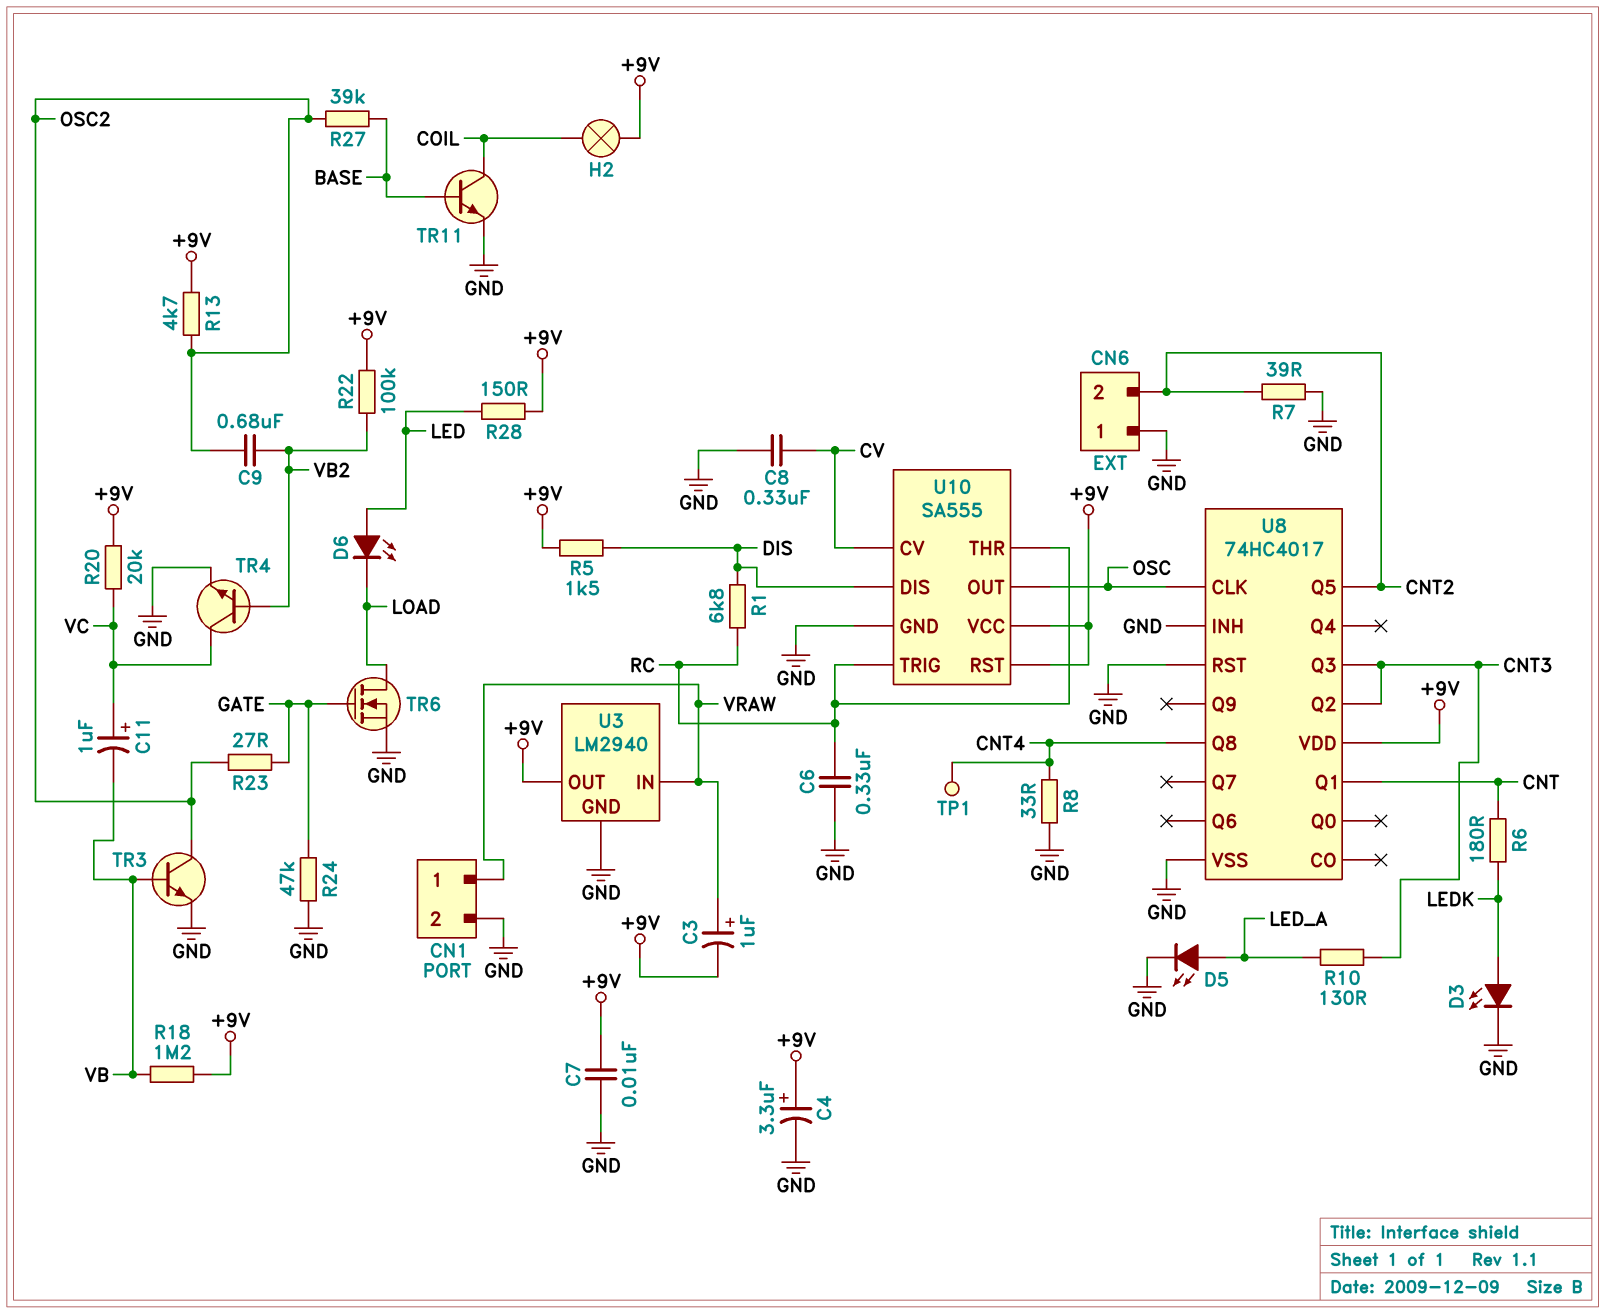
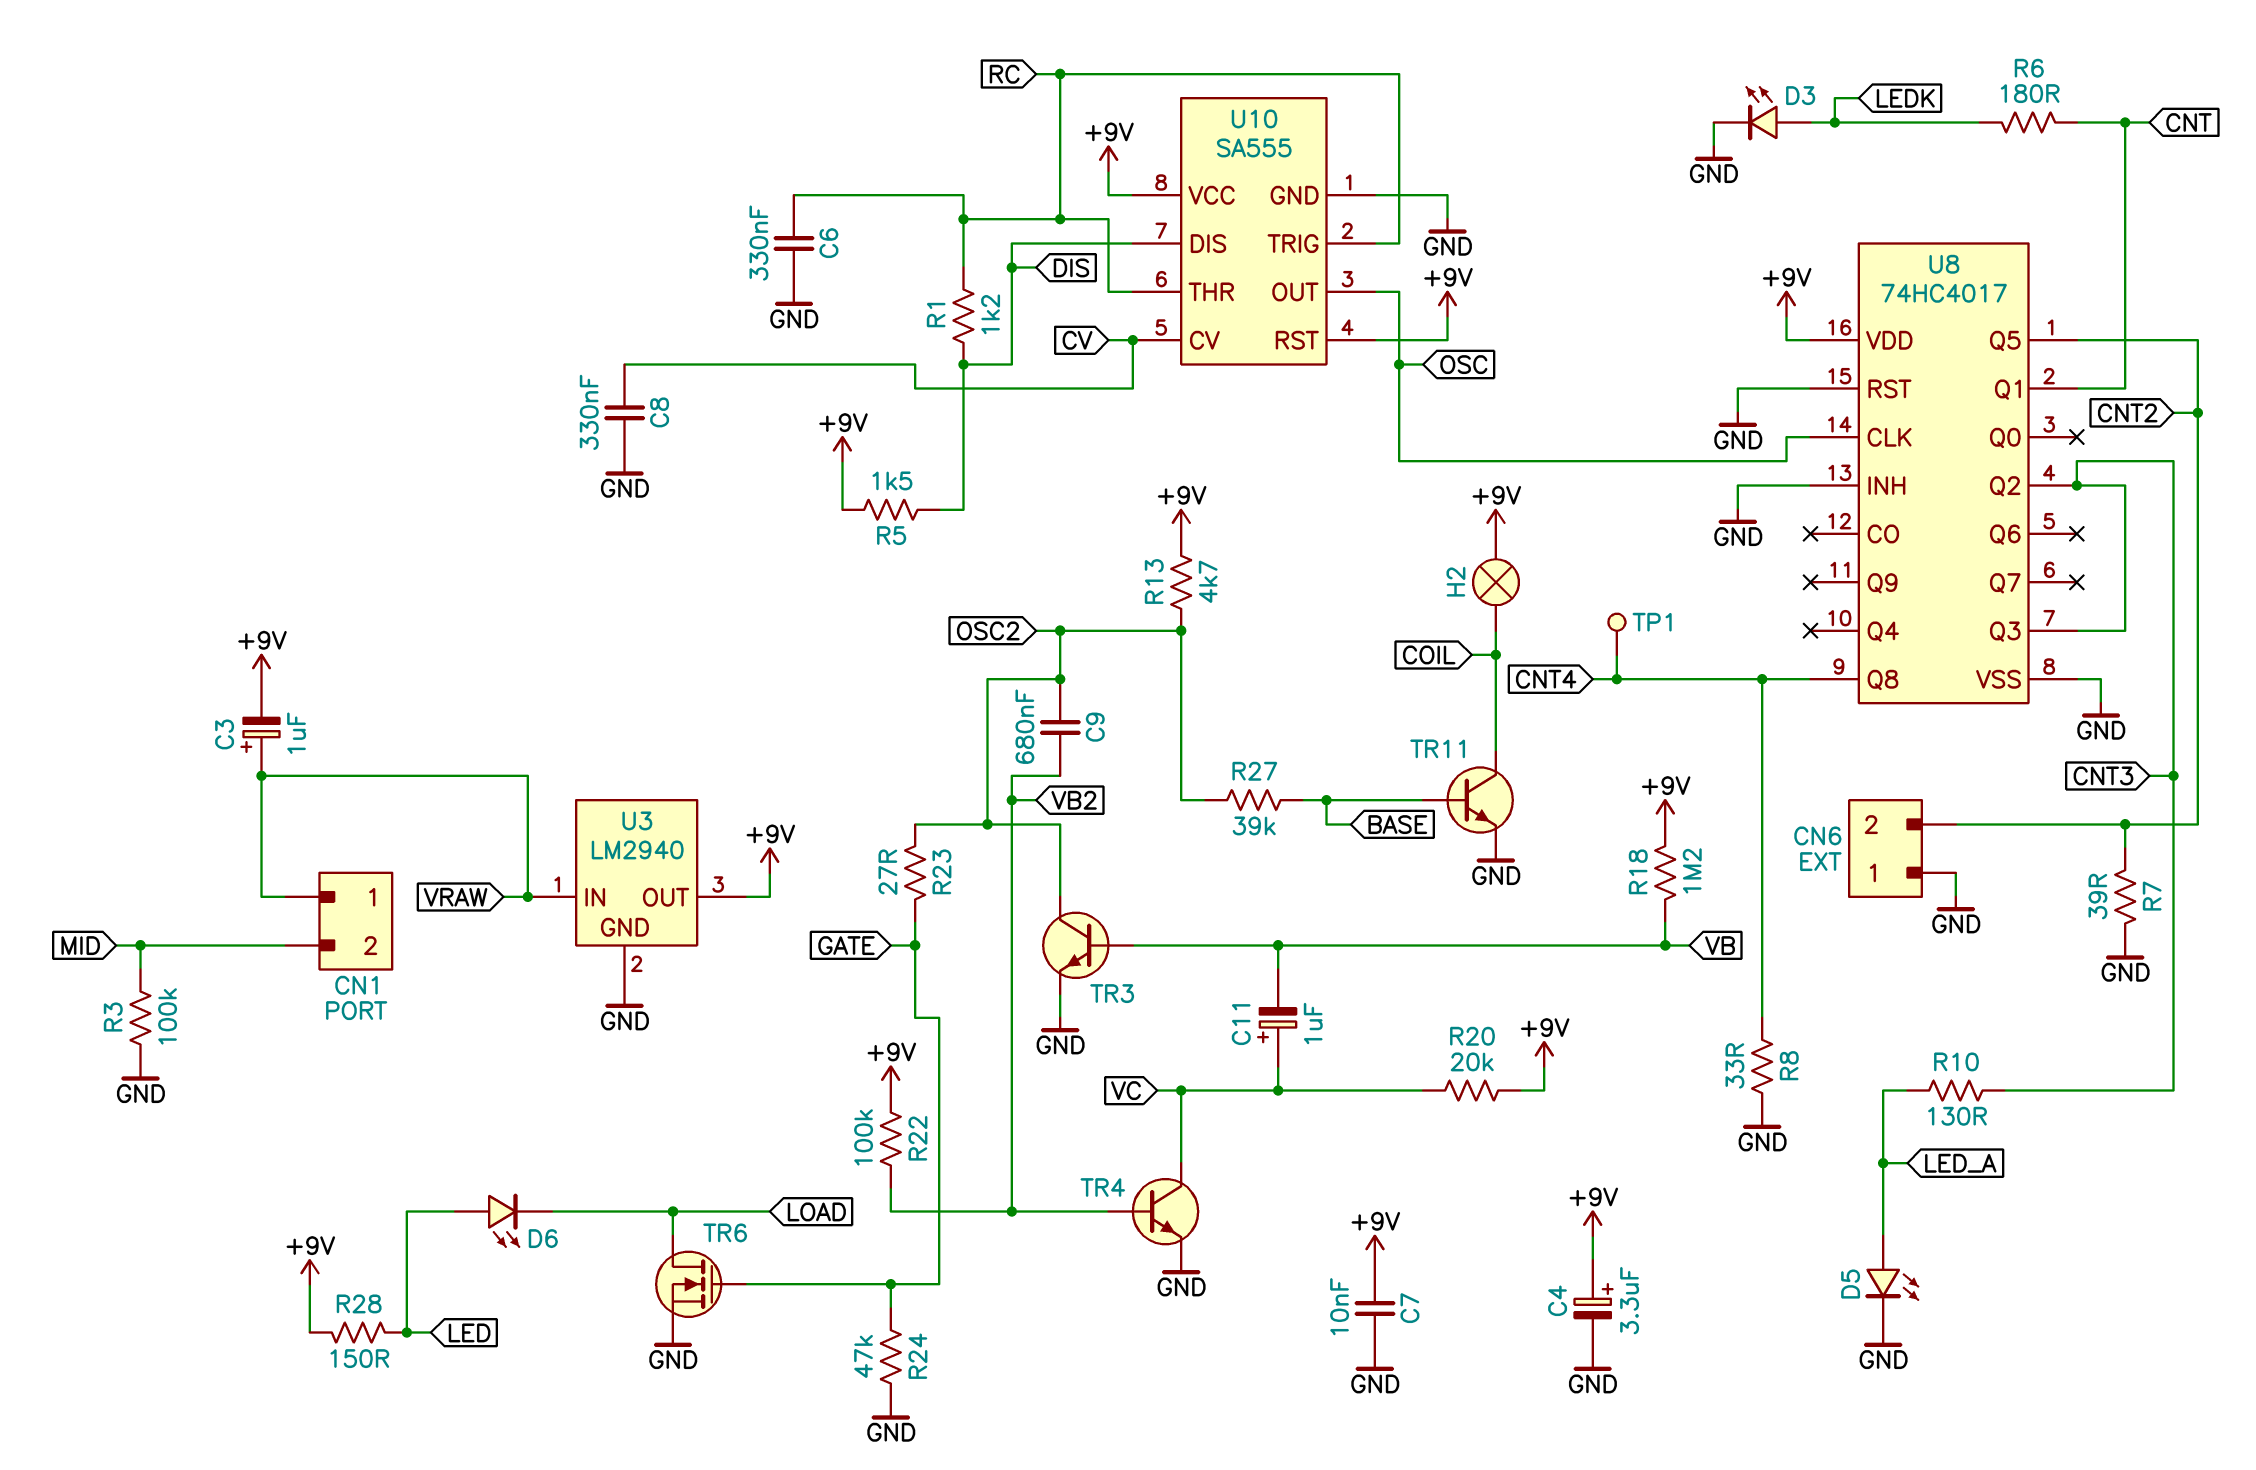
CN1 pin 2: GND -> MID
R1: 6.8k (DIS, RC) -> 1.2k (DIS, RC)
R3: none -> 100k (GND, MID)

